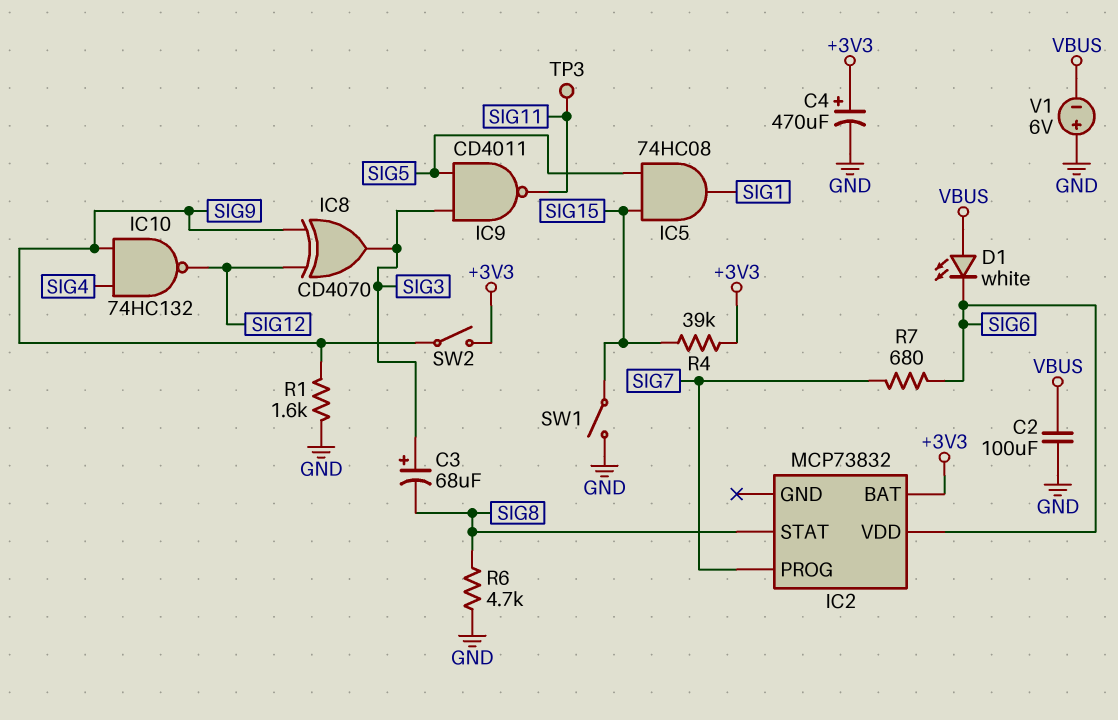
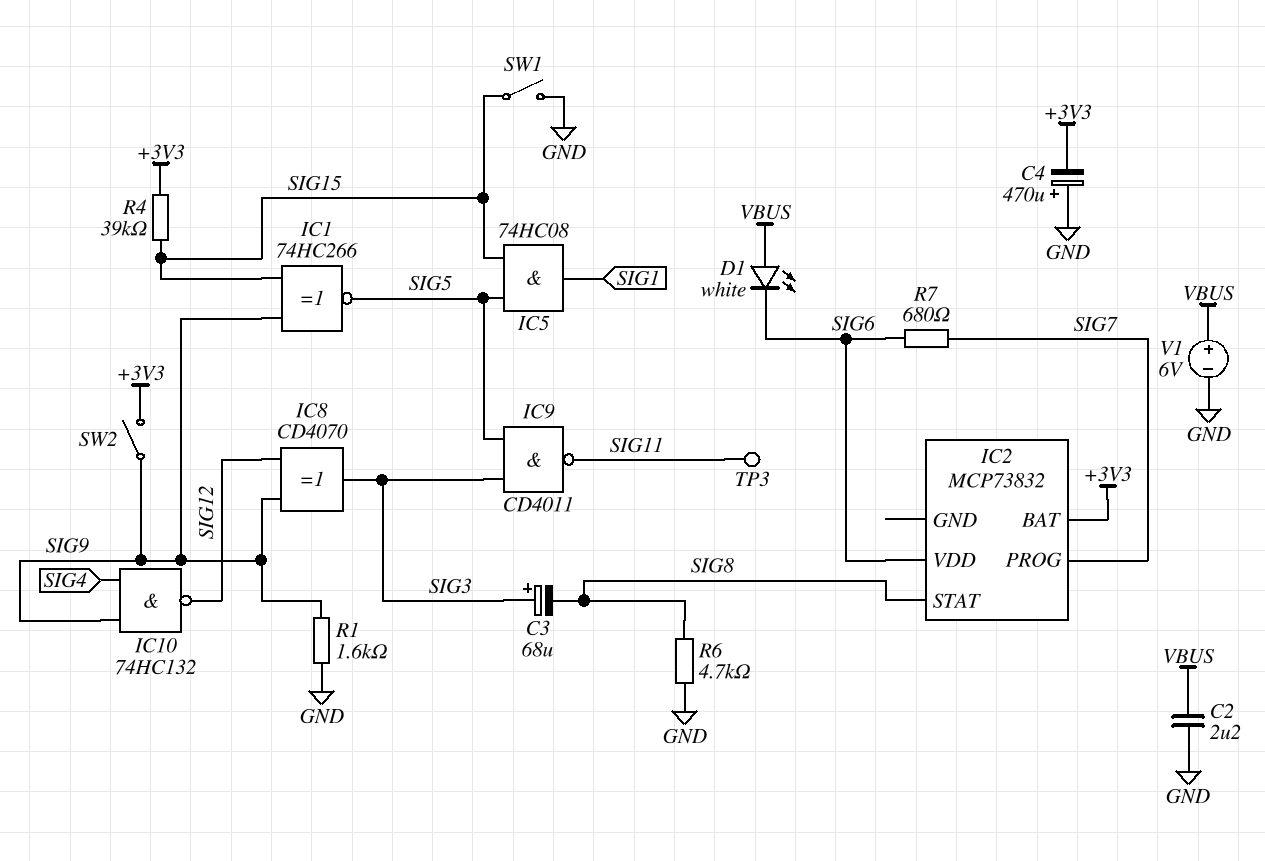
C2: 100uF (GND, VBUS) -> 2.2uF (GND, VBUS)
C4: 470uF (plus +3V3, minus GND) -> 470uF (plus GND, minus +3V3)
IC1: none -> XNOR 74HC266 (in SIG9, in SIG15, out SIG5)
V1: 6V (plus GND, minus VBUS) -> 6V (plus VBUS, minus GND)

